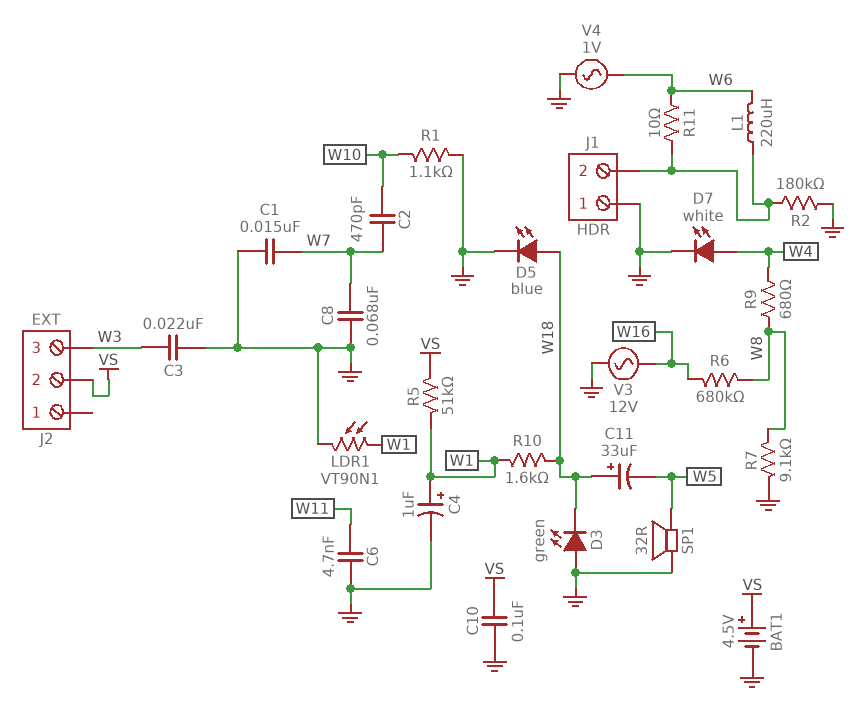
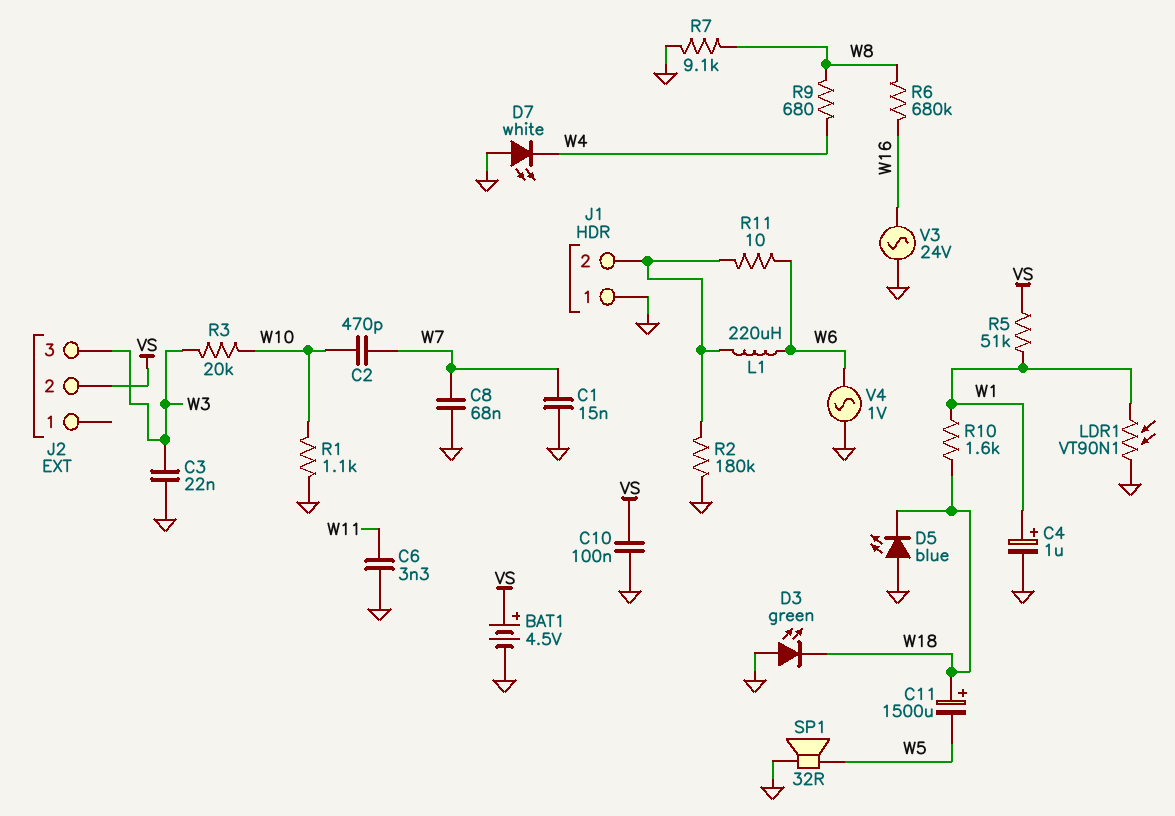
C6: 4.7nF (GND, W11) -> 3.3nF (GND, W11)
C11: 33uF (plus W18, minus W5) -> 1500uF (plus W18, minus W5)
D5: LED blue (A W18, K GND) -> LED blue (A GND, K W18)
D7: LED white (A W4, K GND) -> LED white (A GND, K W4)
R3: none -> 20k (W3, W10)
V3: AC 12V (GND, W16) -> AC 24V (GND, W16)

